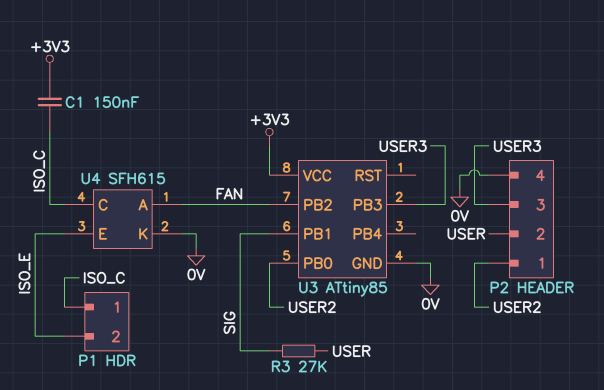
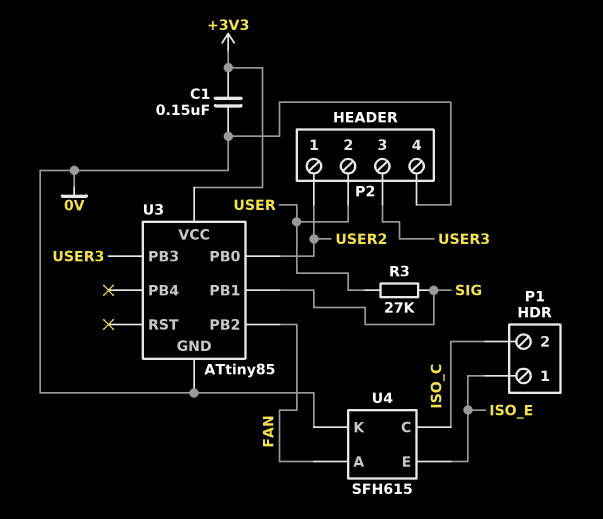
C1: 150nF (+3V3, ISO_C) -> 150nF (+3V3, 0V)
P1 pin 1: ISO_C -> ISO_E
P1 pin 2: ISO_E -> ISO_C

